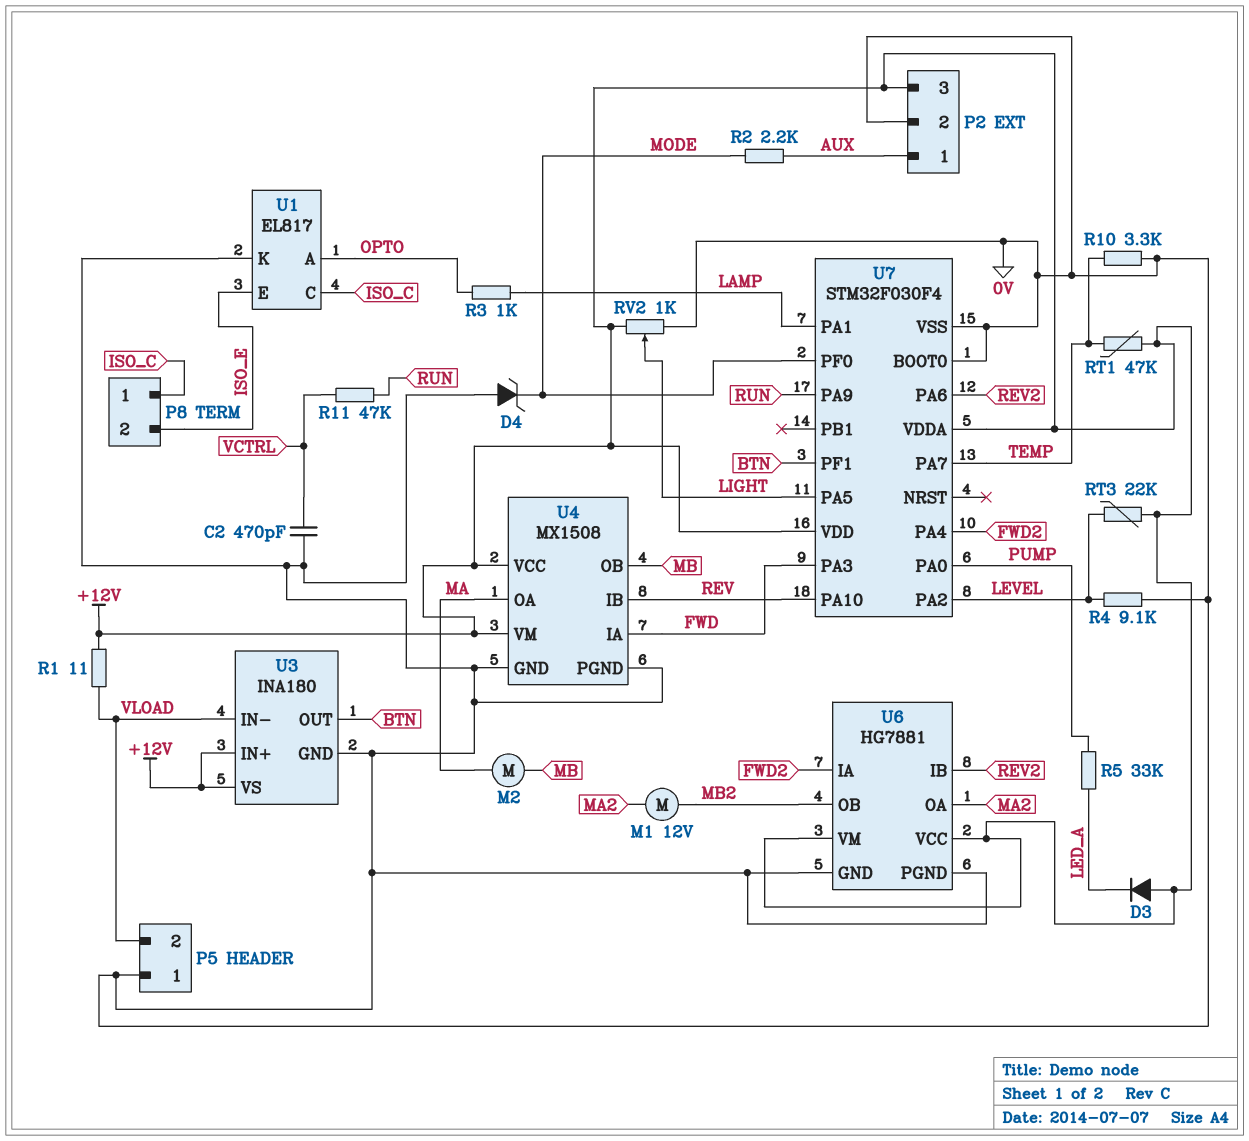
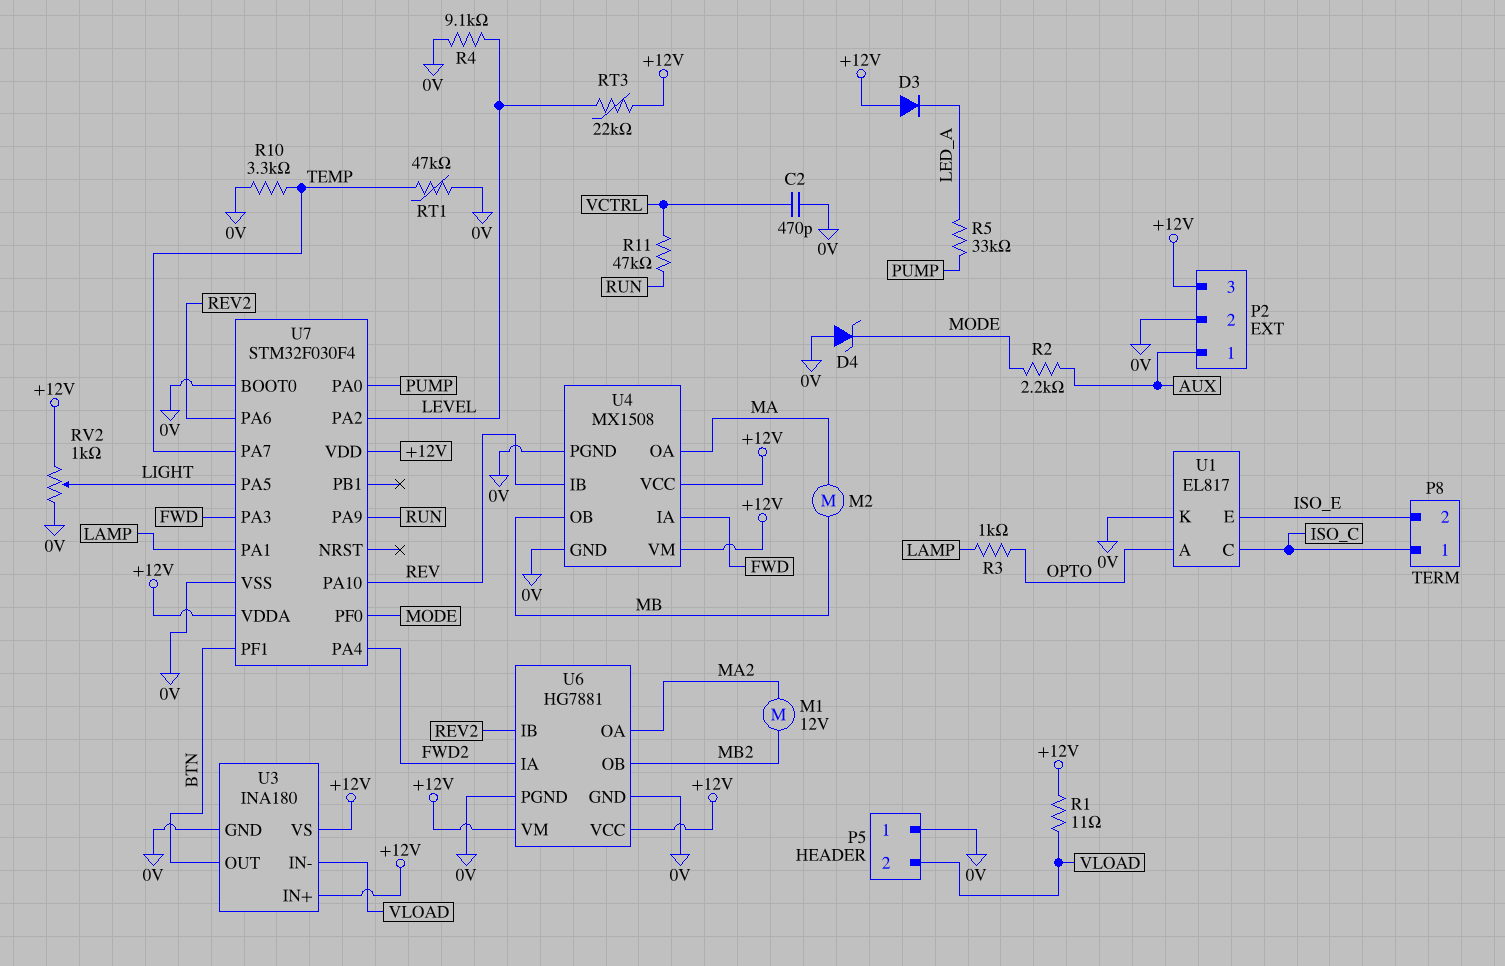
RT1: 47k (+12V, TEMP) -> 47k (0V, TEMP)

